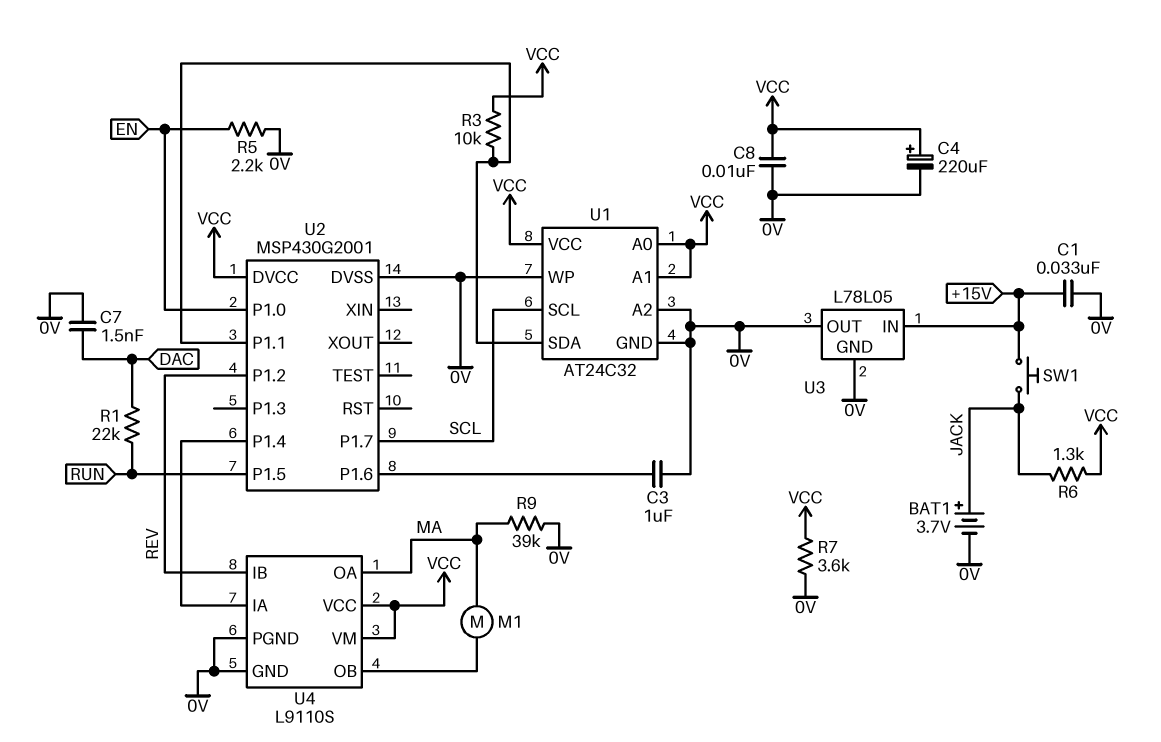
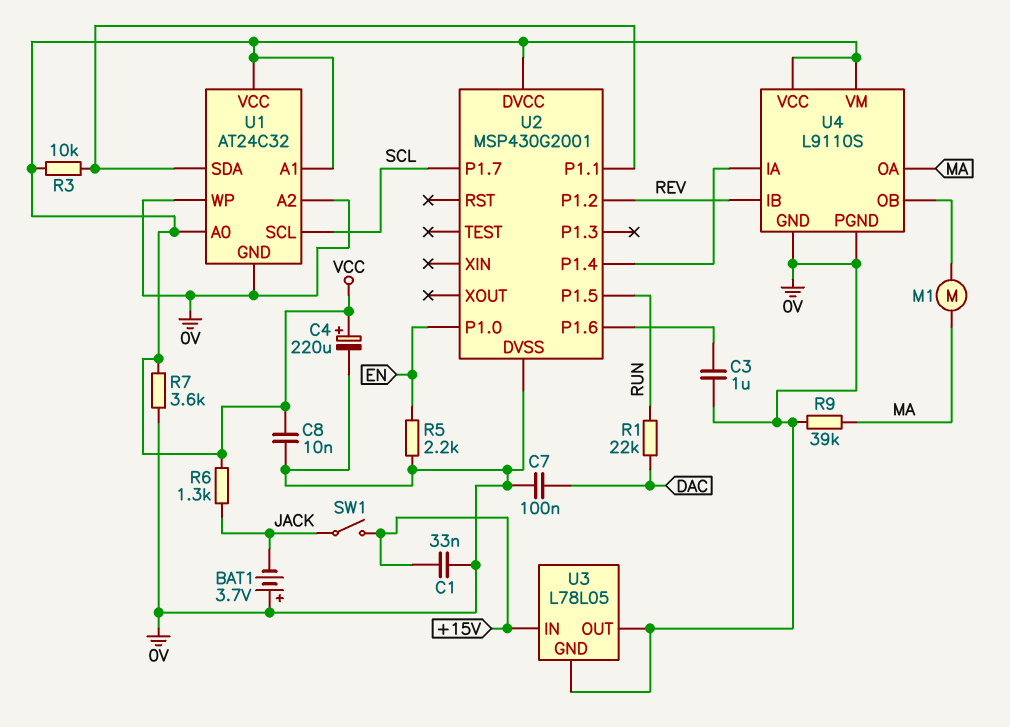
BAT1: 3.7V (plus JACK, minus 0V) -> 3.7V (plus 0V, minus JACK)
C7: 1.5nF (0V, DAC) -> 100nF (0V, DAC)
SW1: button (+15V, JACK) -> switch (+15V, JACK)

